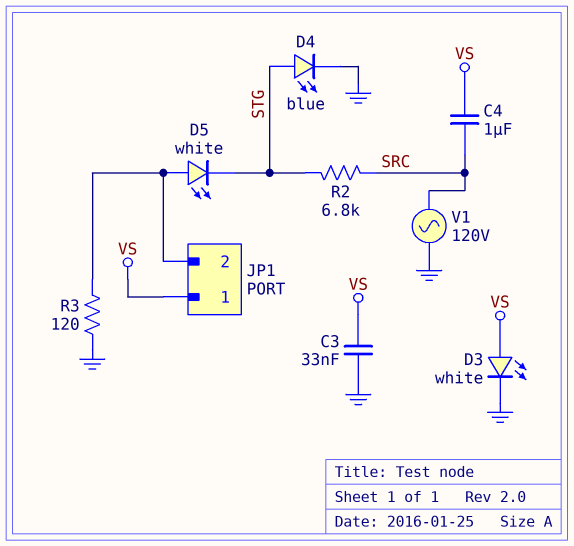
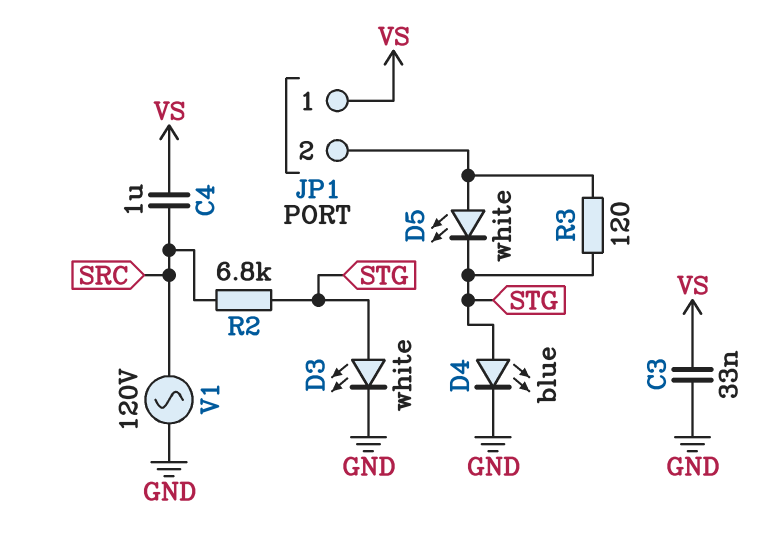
D3: LED white (A VS, K GND) -> LED white (A STG, K GND)
R3: 120 (GND, JP1/2) -> 120 (JP1/2, STG)

